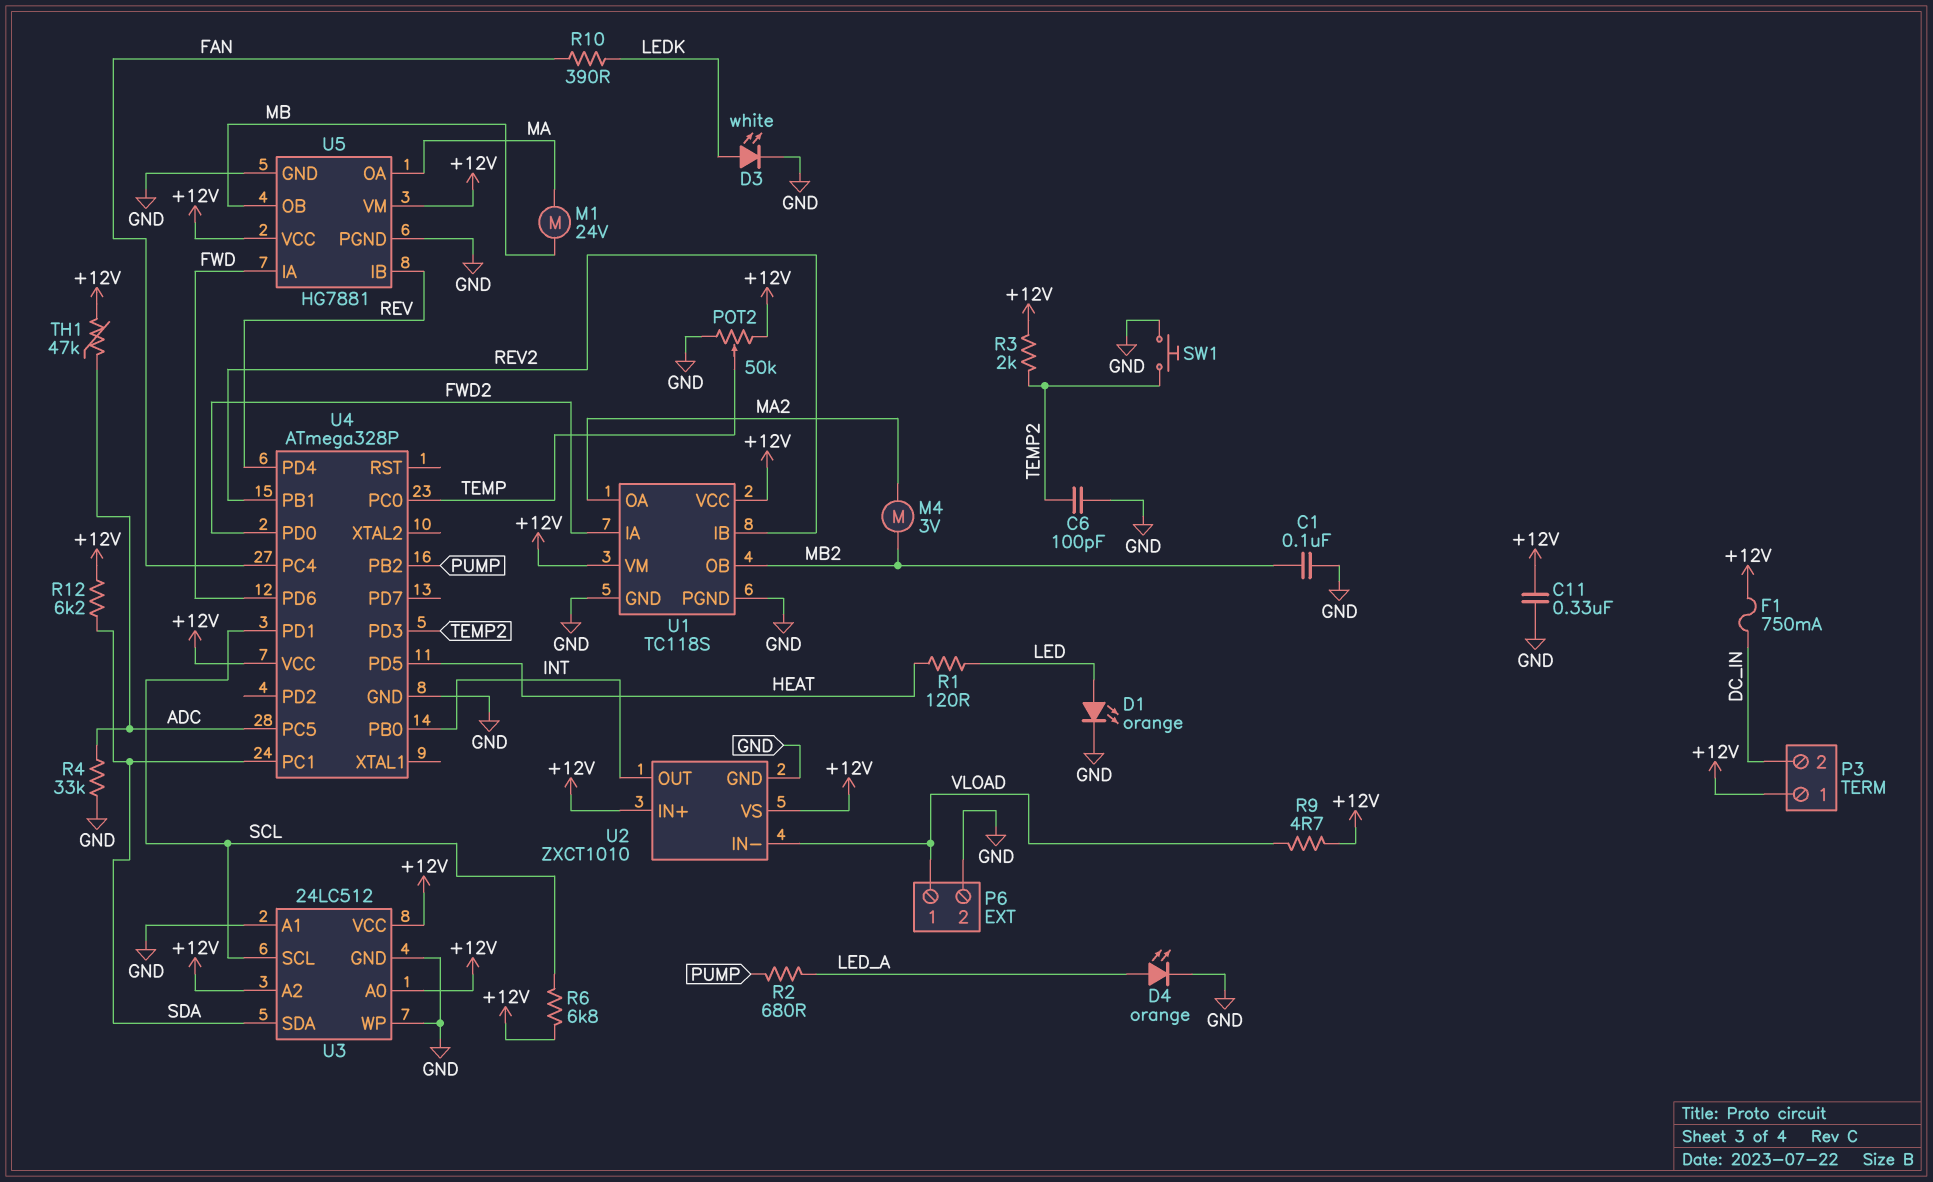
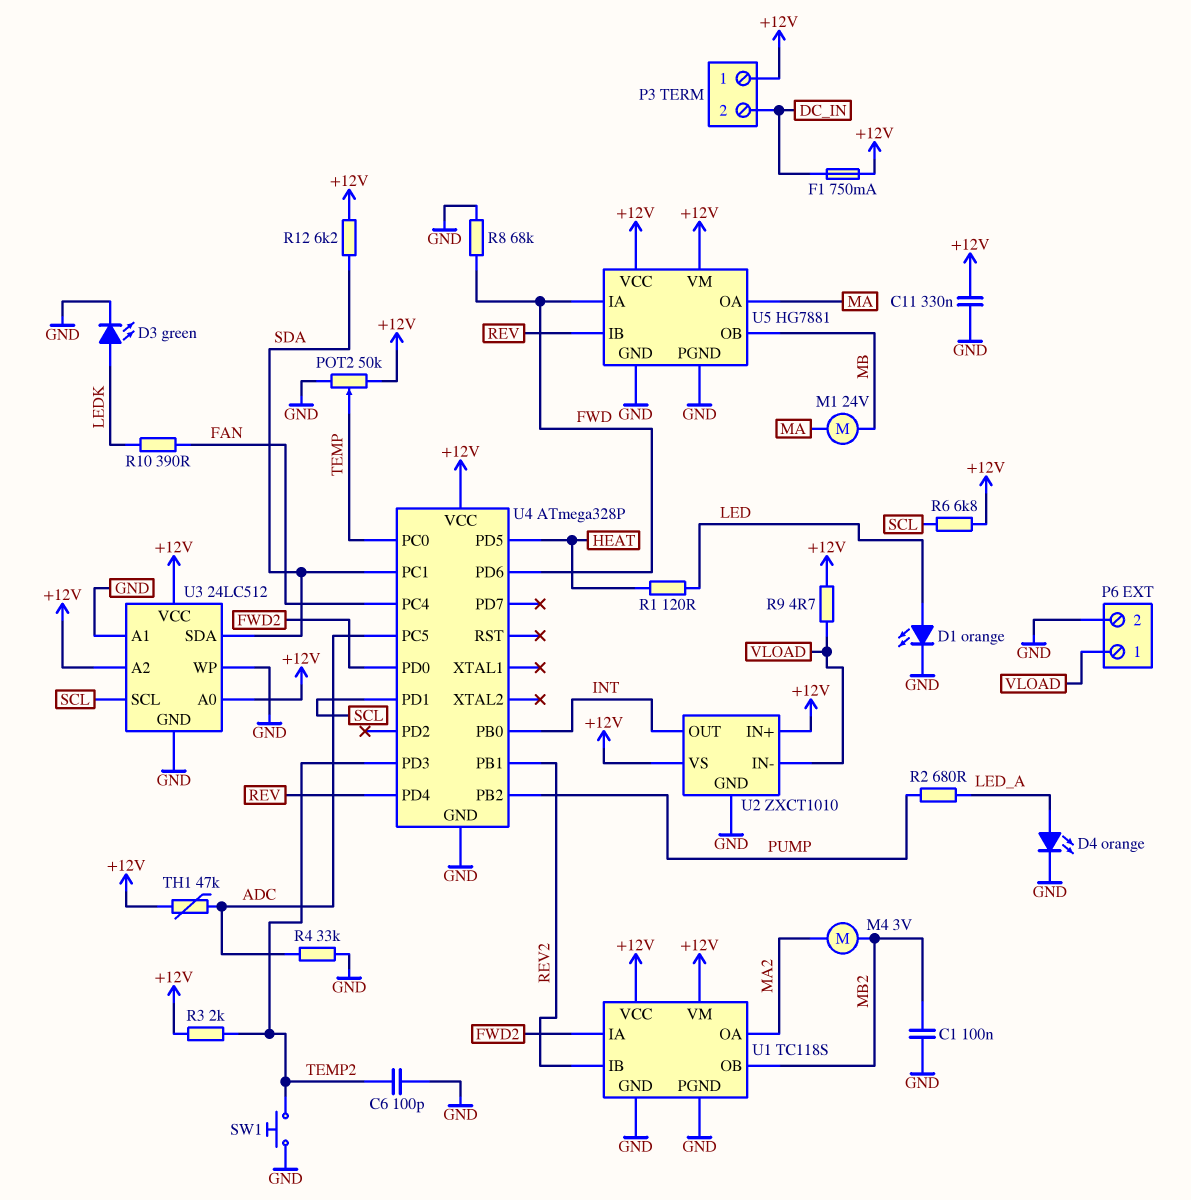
D3: LED white (A LEDK, K GND) -> LED green (A LEDK, K GND)
R8: none -> 68k (FWD, GND)

